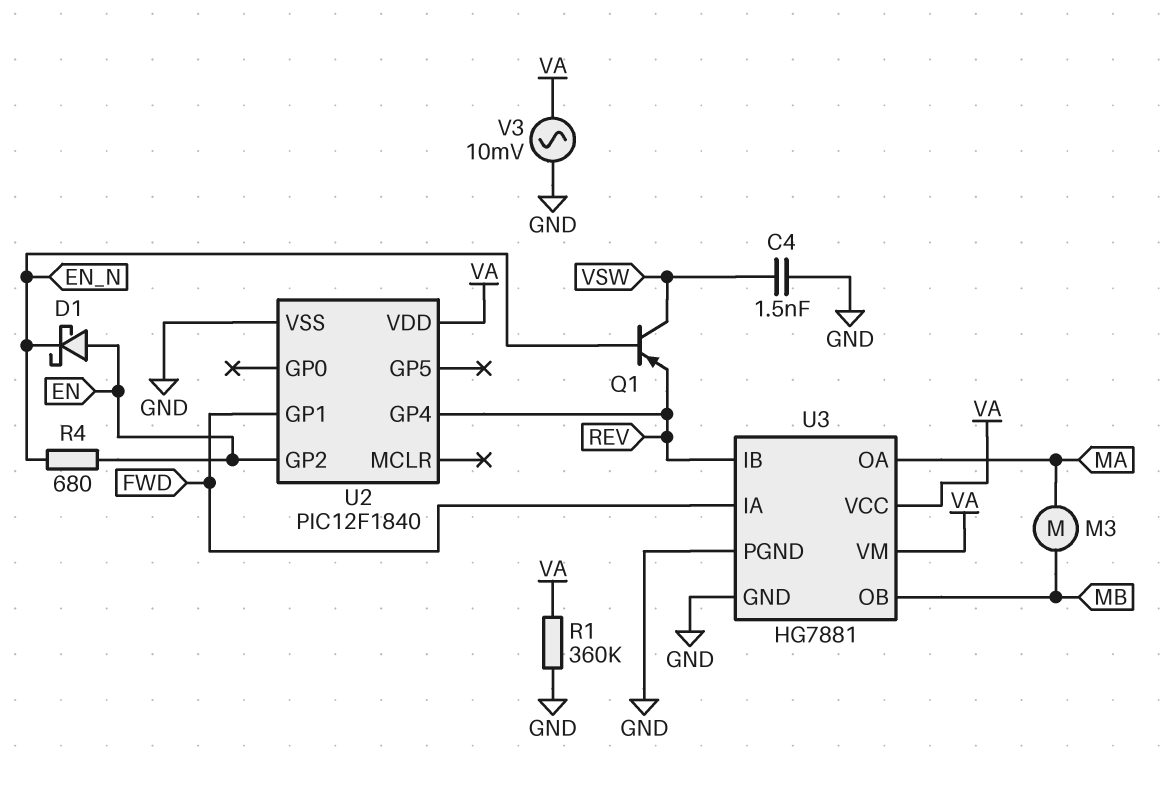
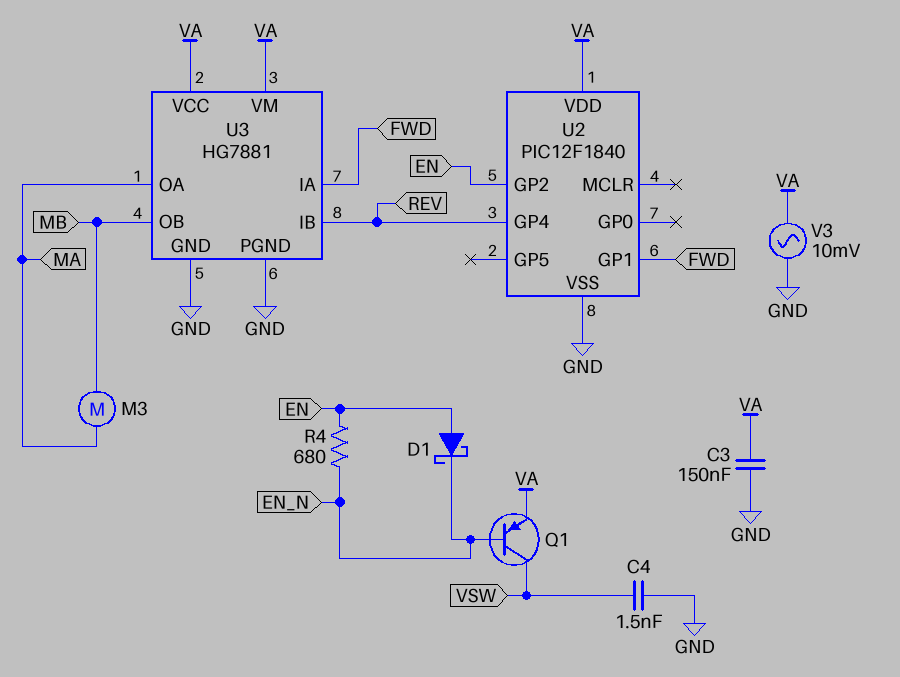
C3: none -> 150nF (GND, VA)
Q1: PNP (B EN_N, C VSW, E REV) -> PNP (B EN_N, C VSW, E VA)
R1: 360k (GND, VA) -> none

